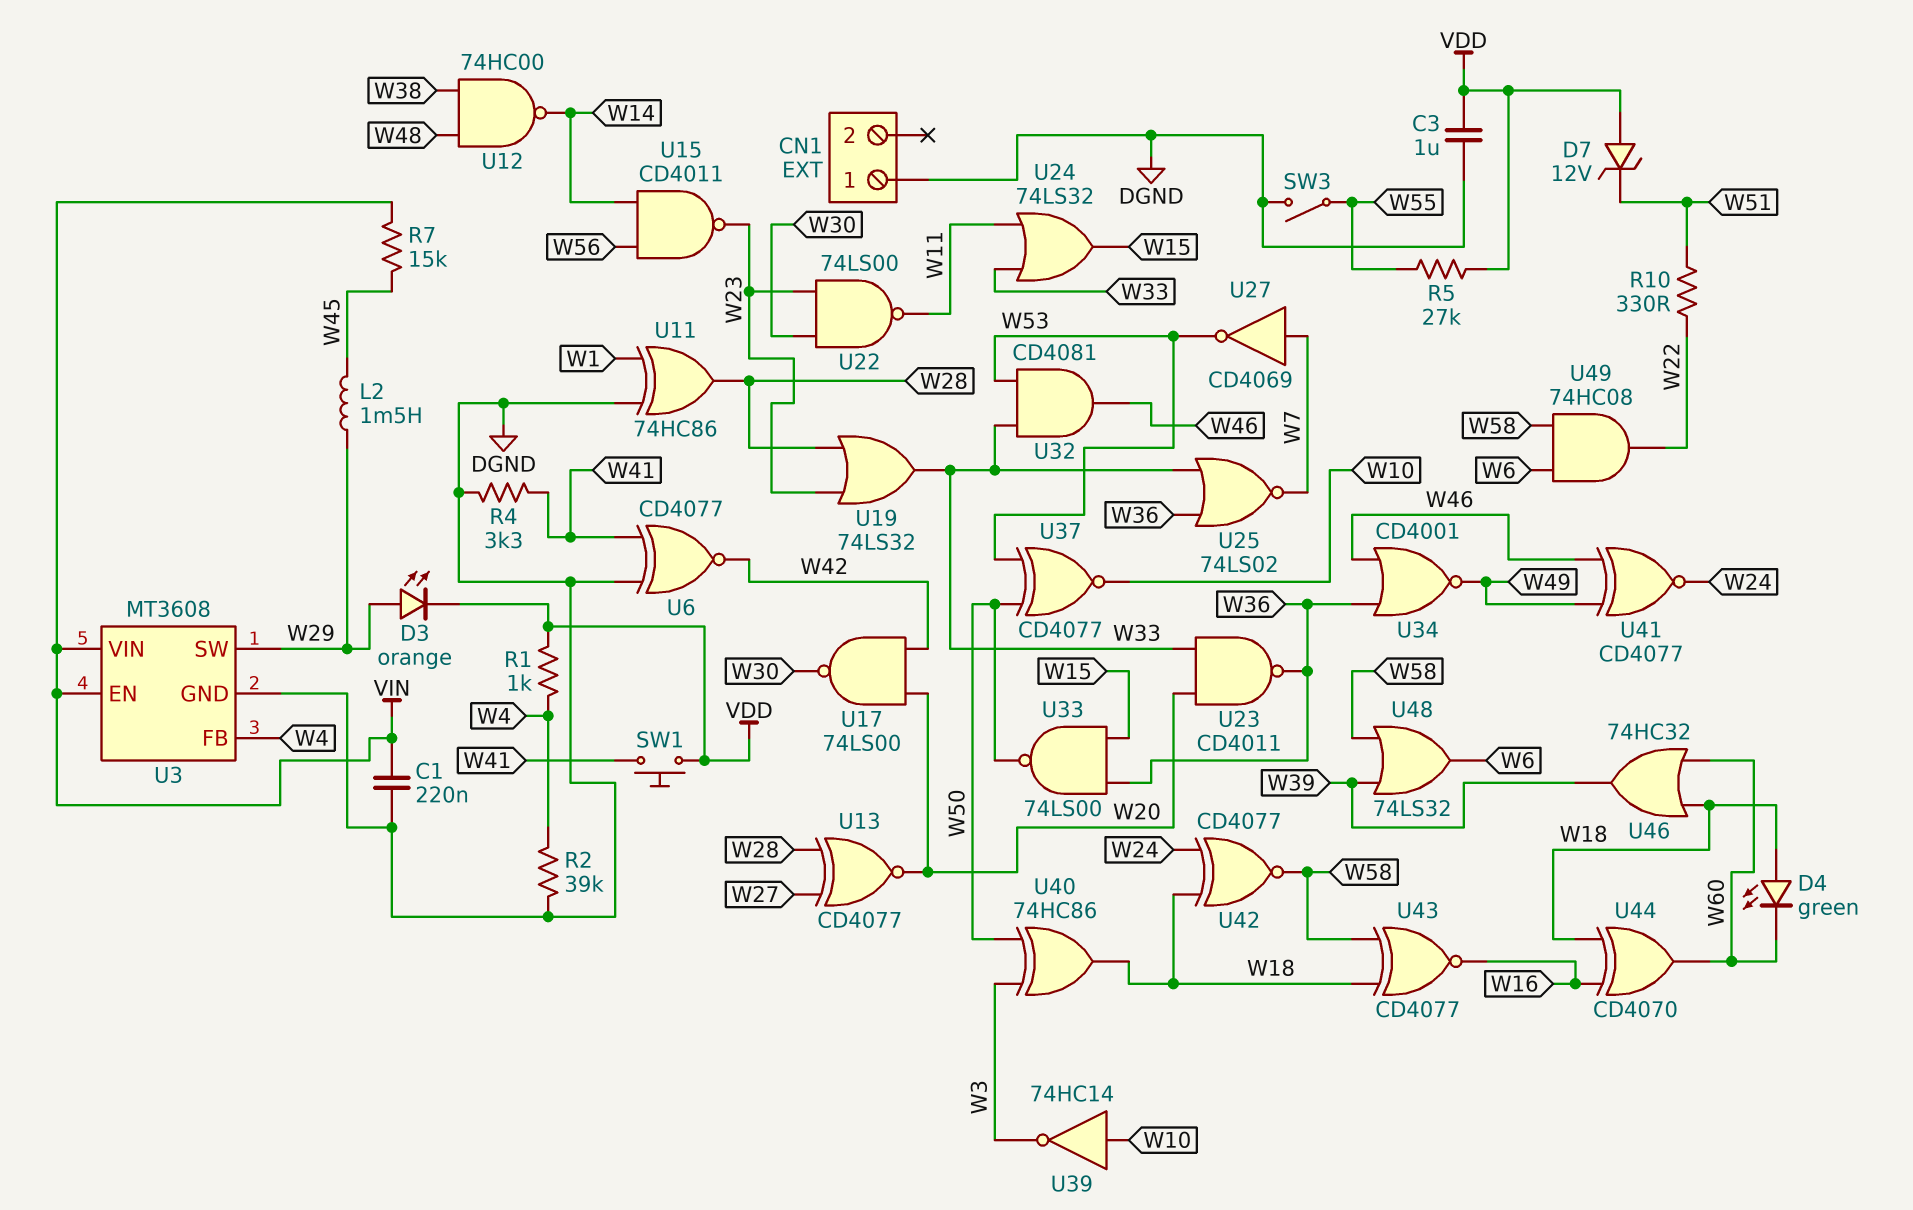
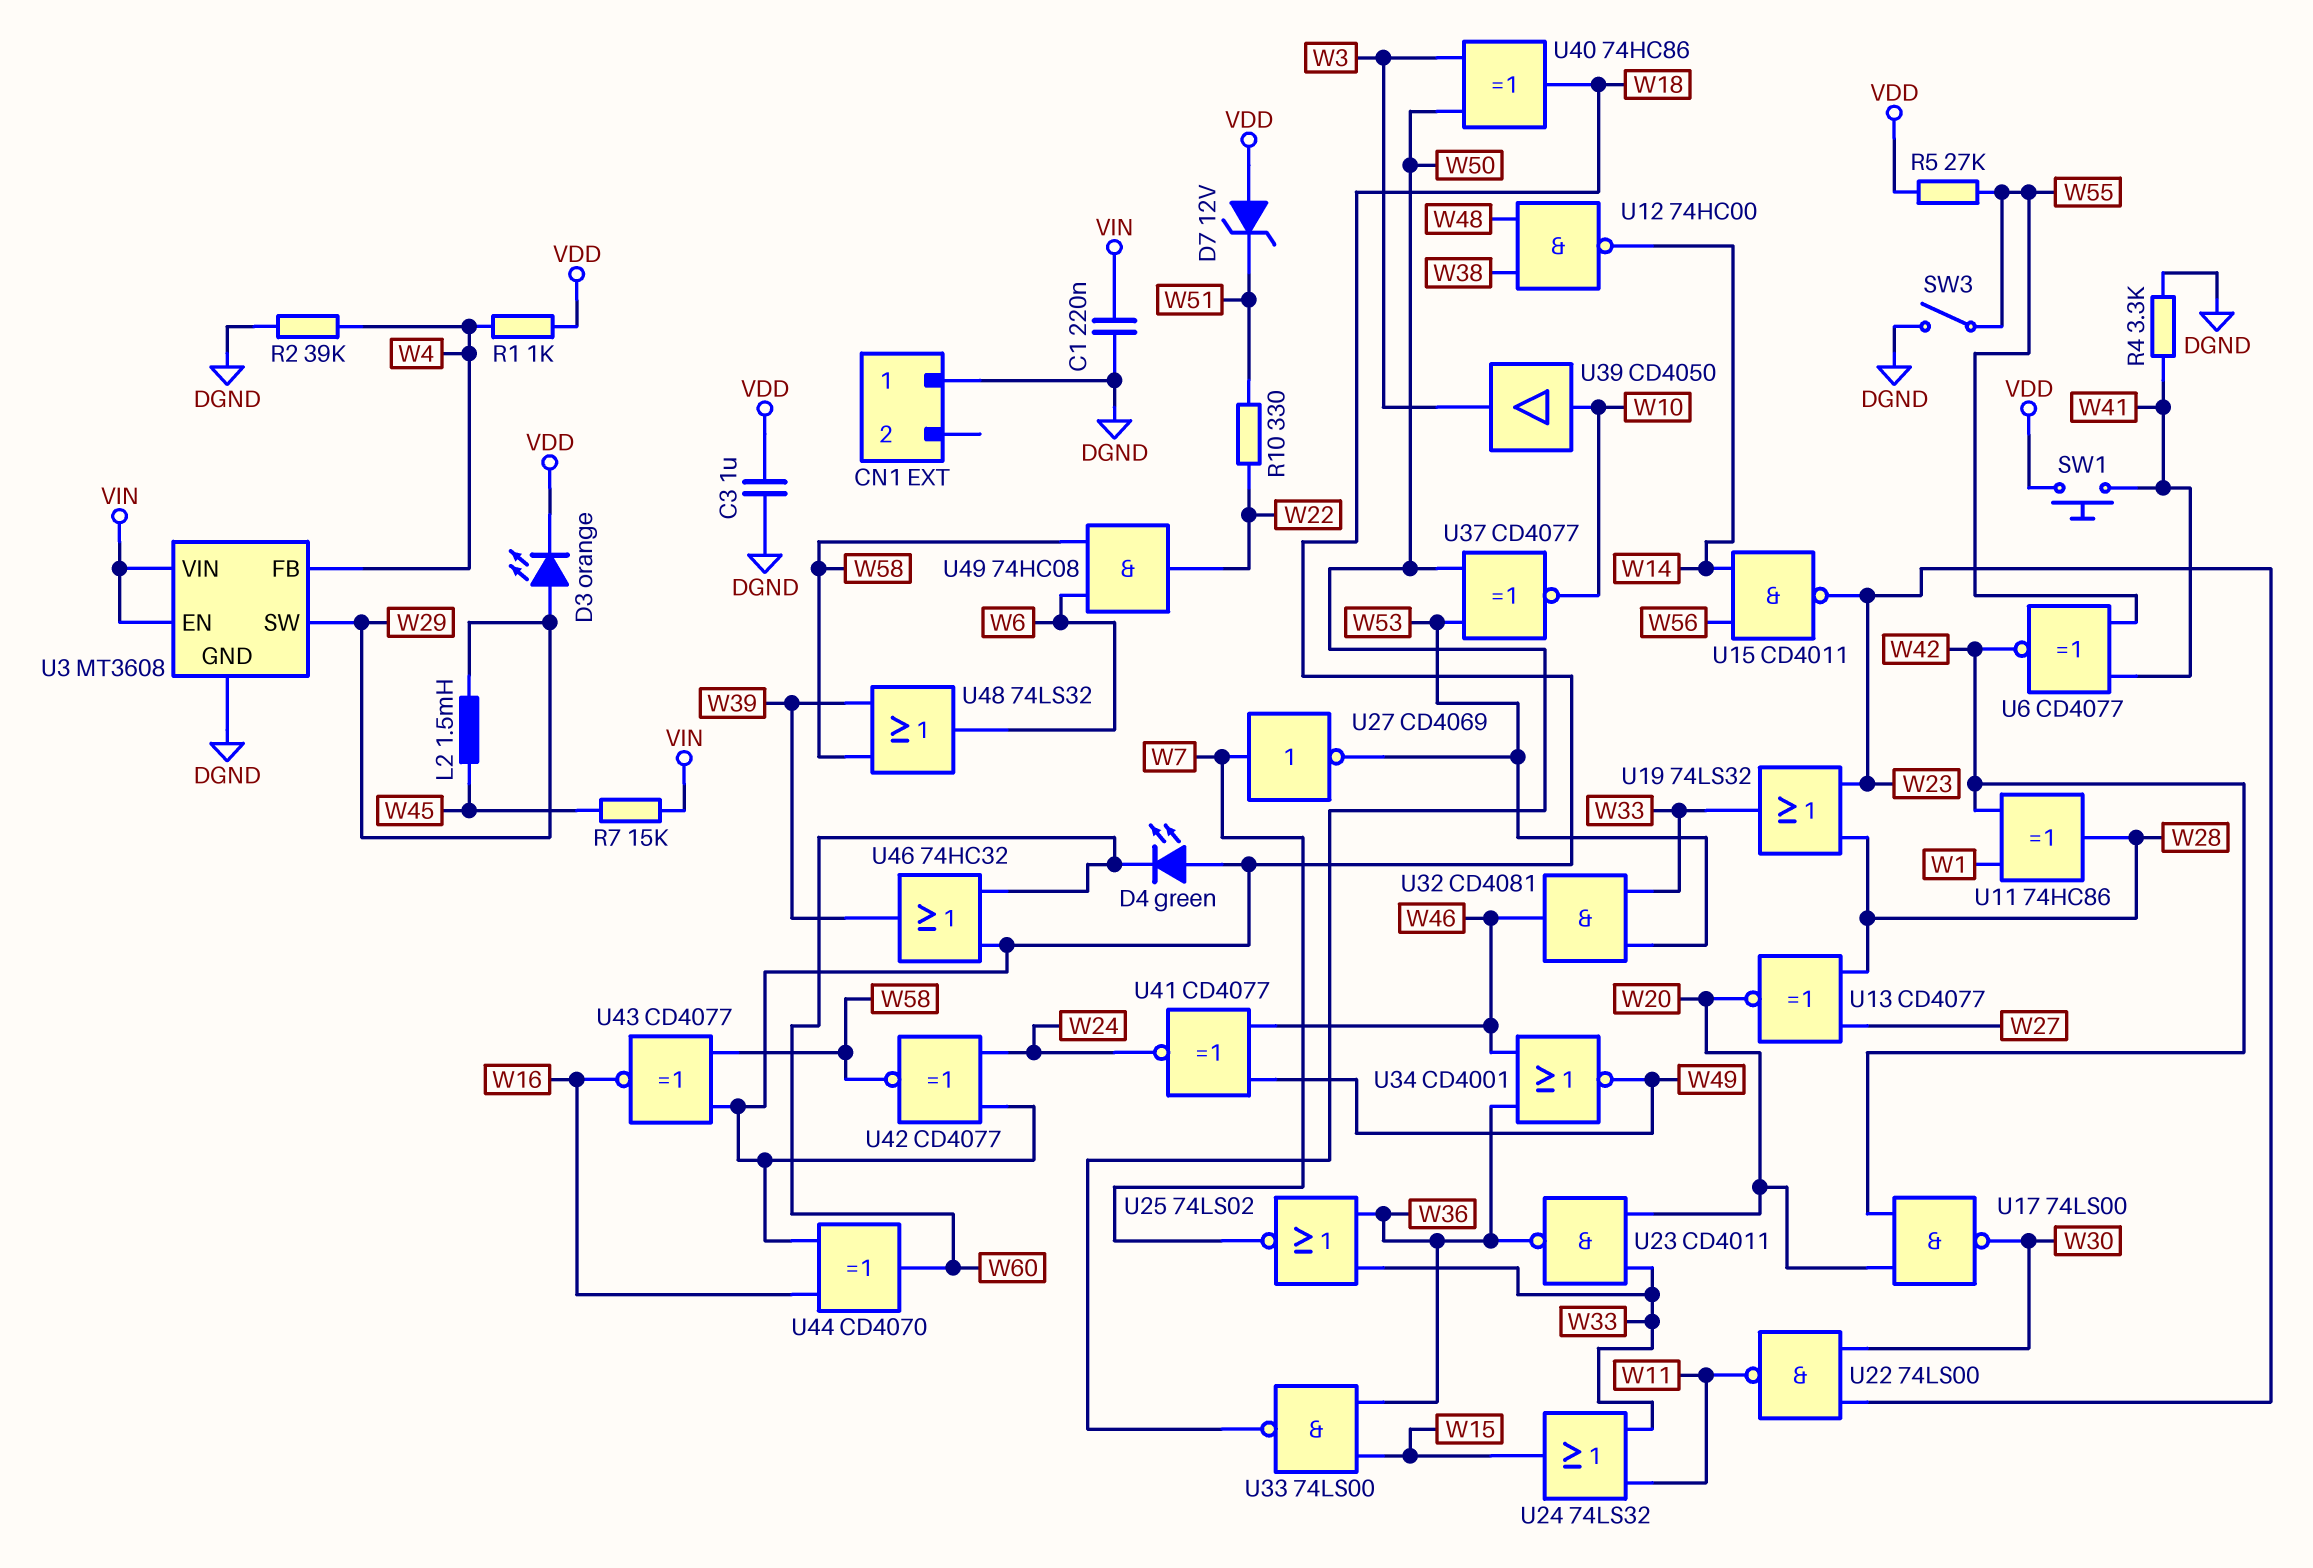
U6: XNOR CD4077 (in DGND, in W41, out W42) -> XNOR CD4077 (in W41, in W55, out W42)
U11: XOR 74HC86 (in DGND, in W1, out W28) -> XOR 74HC86 (in W1, in W42, out W28)
U39: NOT 74HC14 (in W10, out W3) -> buffer CD4050 (in W10, out W3)

